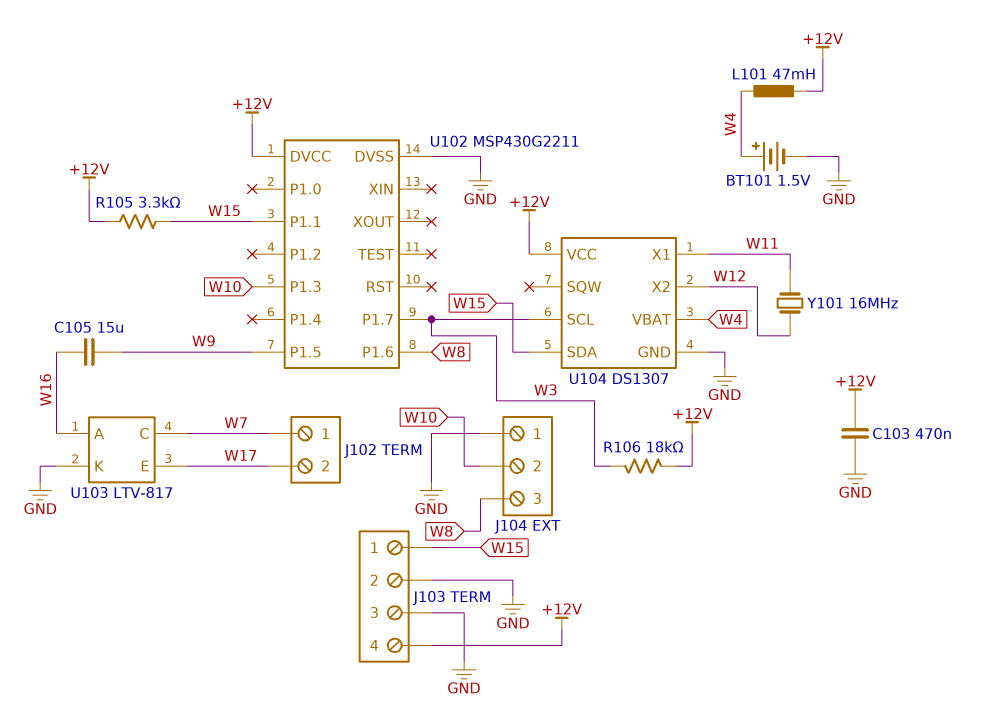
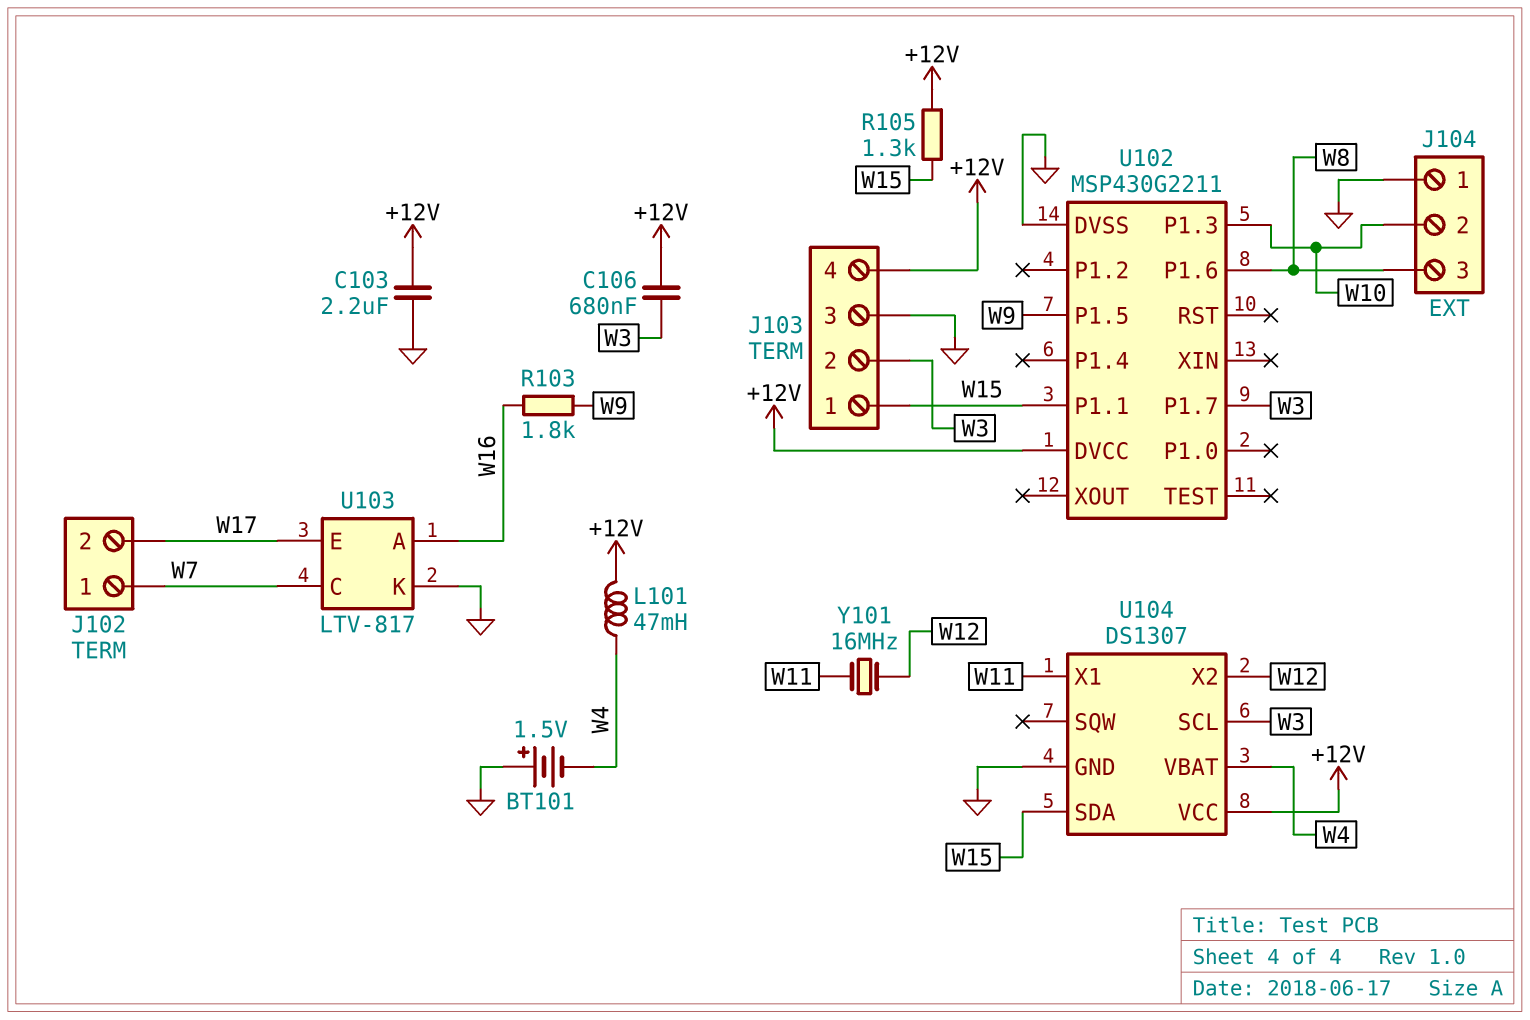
BT101: 1.5V (plus W4, minus GND) -> 1.5V (plus GND, minus W4)
C103: 470nF (+12V, GND) -> 2.2uF (+12V, GND)
C105: 15uF (W9, W16) -> none
C106: none -> 680nF (+12V, W3)
J103 pin 2: GND -> W3
R103: none -> 1.8k (W9, W16)
R105: 3.3k (+12V, W15) -> 1.3k (+12V, W15)
R106: 18k (+12V, W3) -> none

